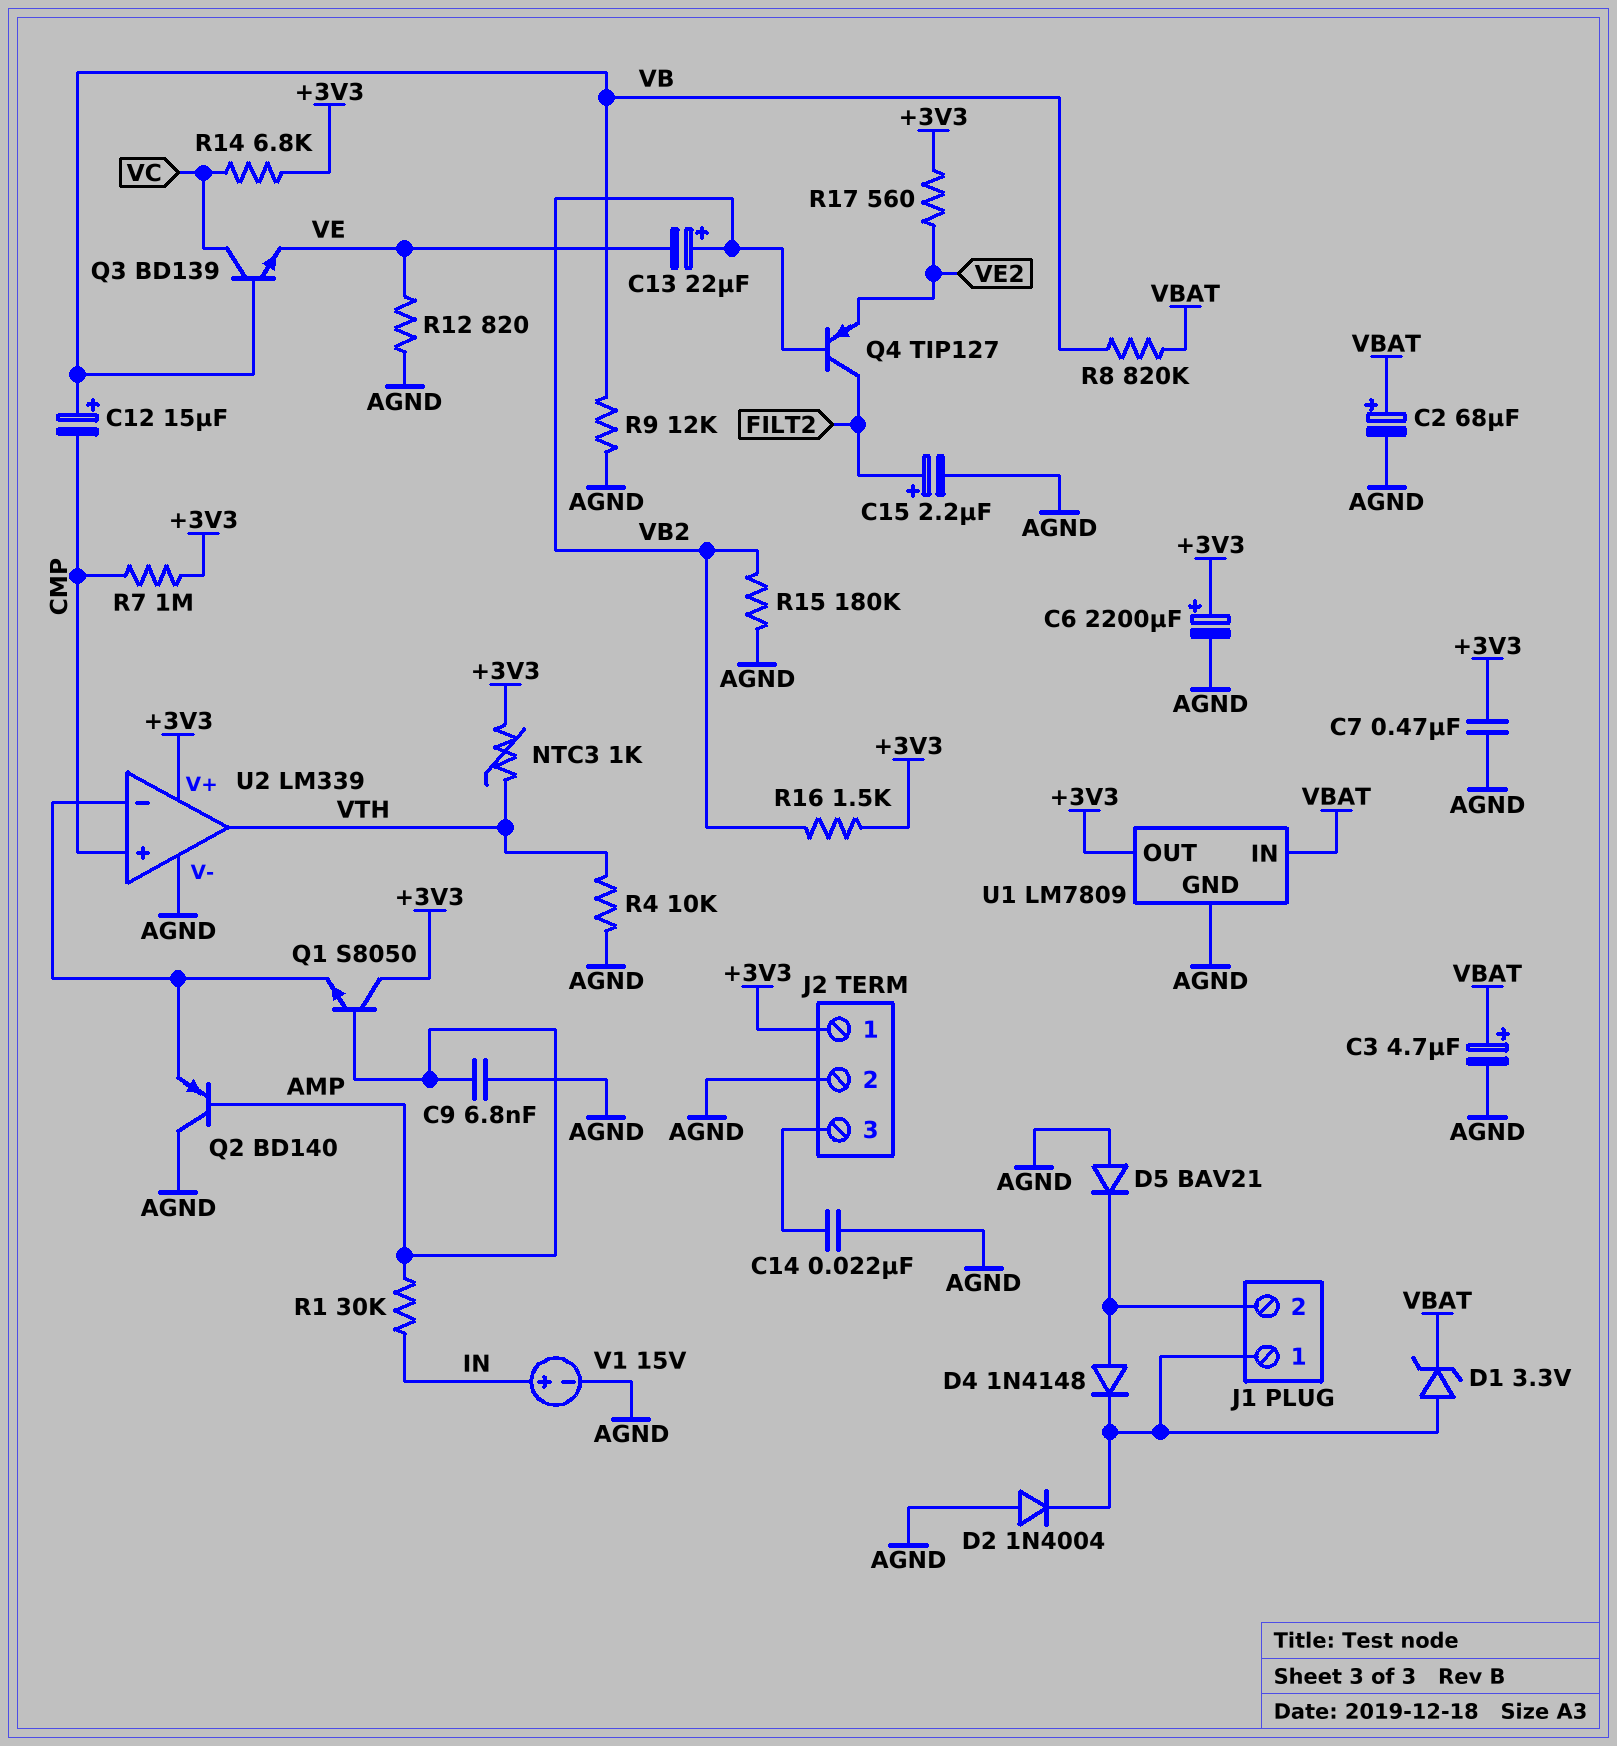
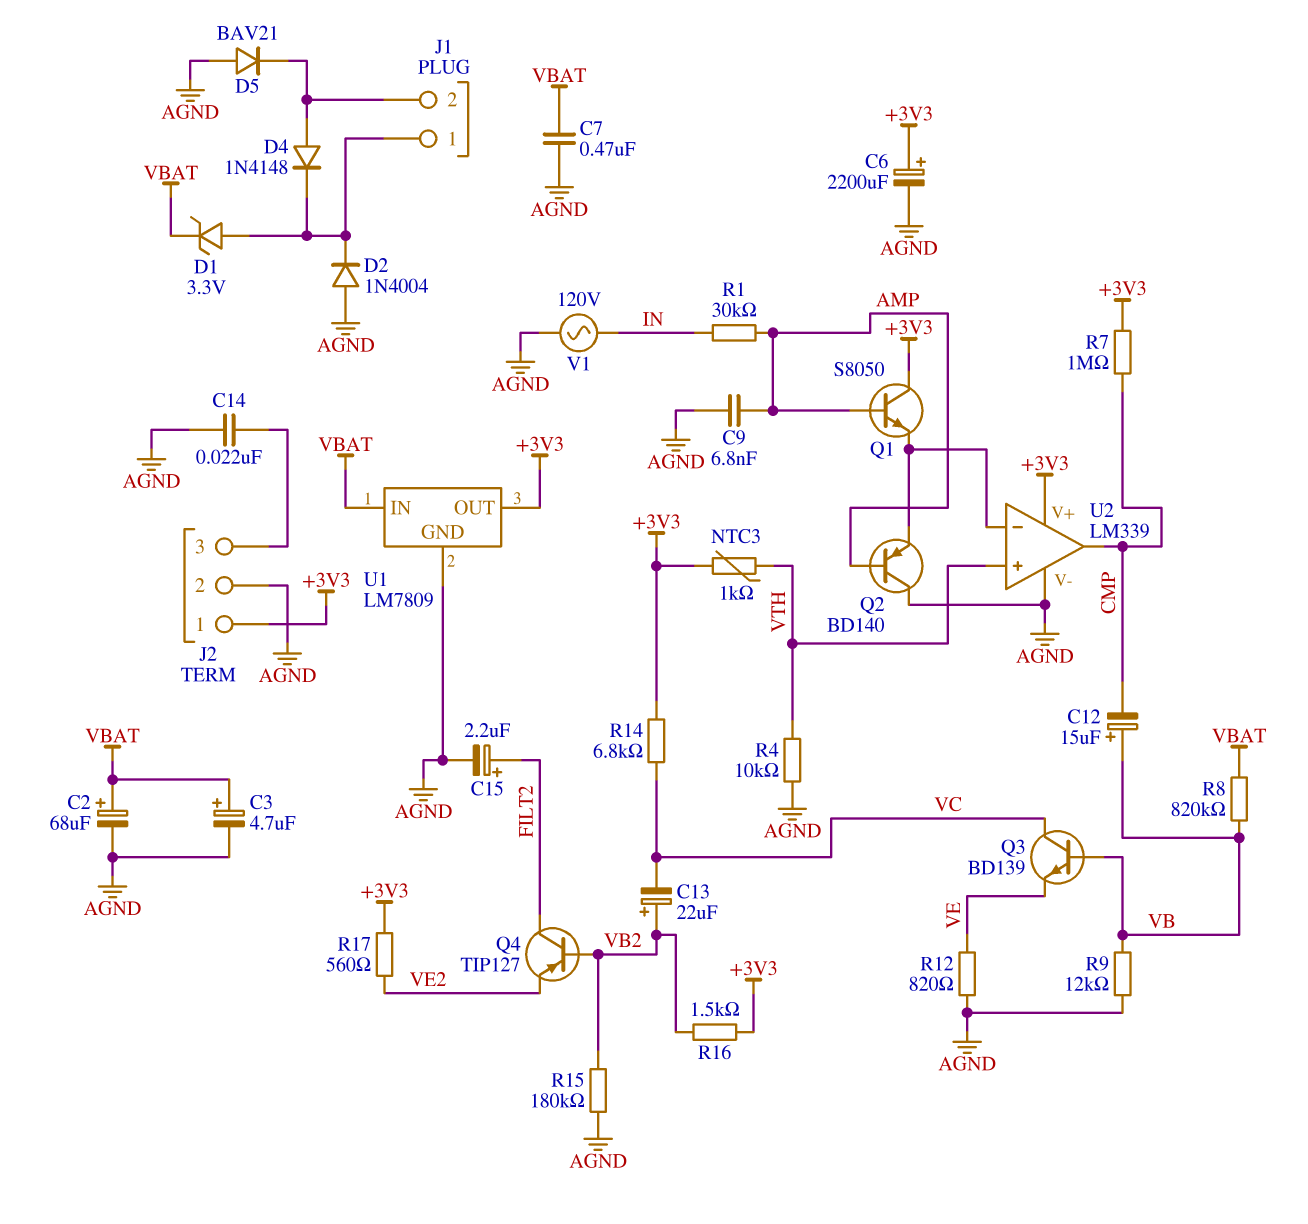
C7: 470nF (+3V3, AGND) -> 470nF (AGND, VBAT)
C13: 22uF (plus VB2, minus VE) -> 22uF (plus VB2, minus VC)
U2 pin in+: CMP -> VTH
U2 pin out: VTH -> CMP
V1: 15V (plus IN, minus AGND) -> AC 120V (AGND, IN)

